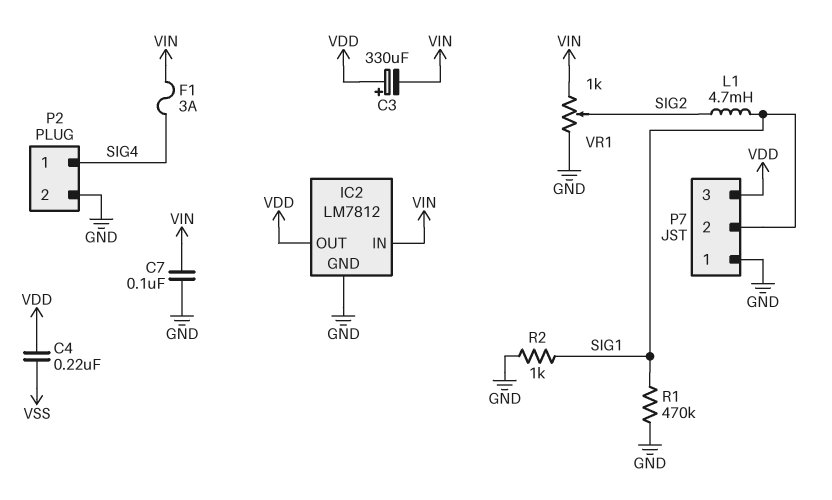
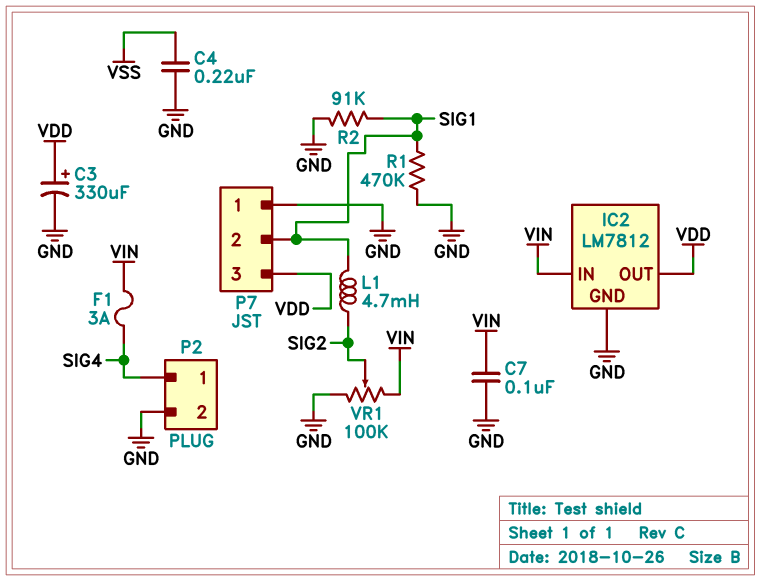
C3: 330uF (plus VDD, minus VIN) -> 330uF (plus VDD, minus GND)
C4: 220nF (VDD, VSS) -> 220nF (GND, VSS)
R2: 1k (GND, SIG1) -> 91k (GND, SIG1)
VR1: 1k (GND, VIN, wiper SIG2) -> 100k (GND, VIN, wiper SIG2)

